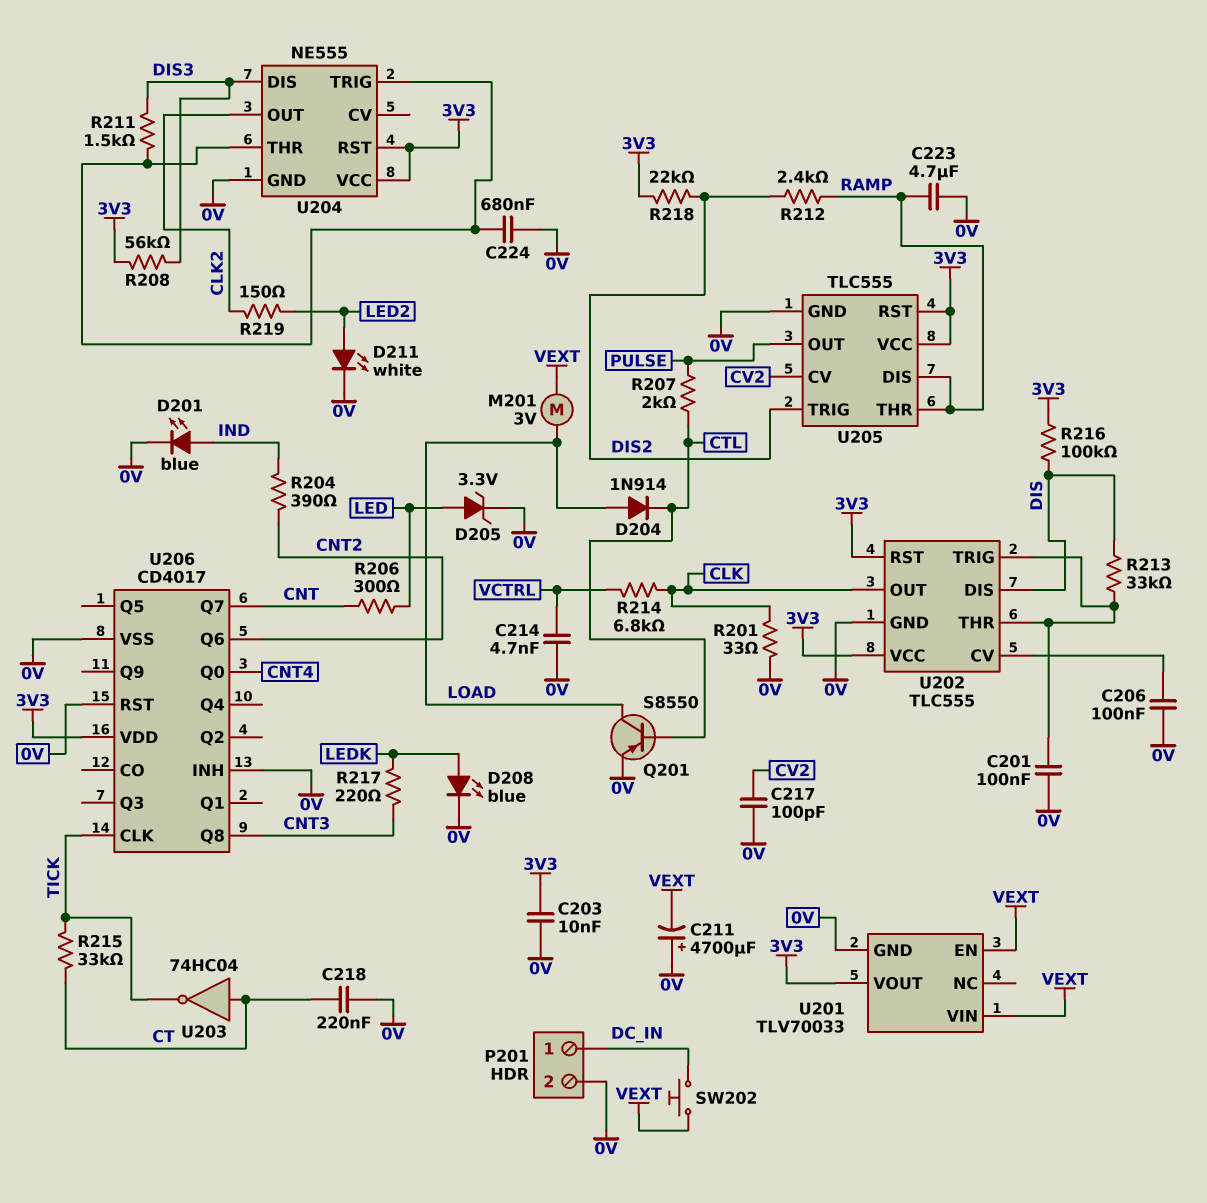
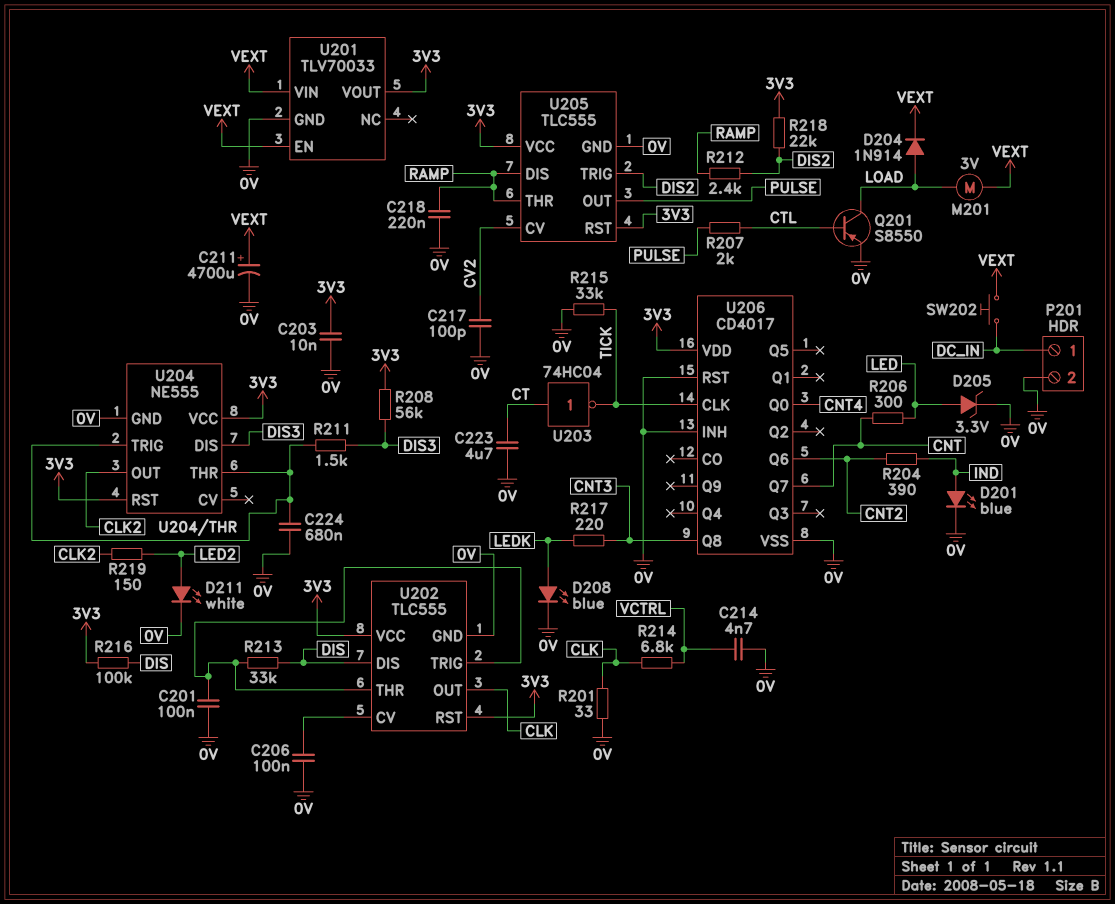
C211: 4700uF (plus 0V, minus VEXT) -> 4700uF (plus VEXT, minus 0V)
C218: 220nF (0V, CT) -> 220nF (0V, RAMP)
C223: 4.7uF (0V, RAMP) -> 4.7uF (0V, CT)
D204: diode 1N914 (A LOAD, K CTL) -> diode 1N914 (A LOAD, K VEXT)
R215: 33k (CT, TICK) -> 33k (0V, TICK)

